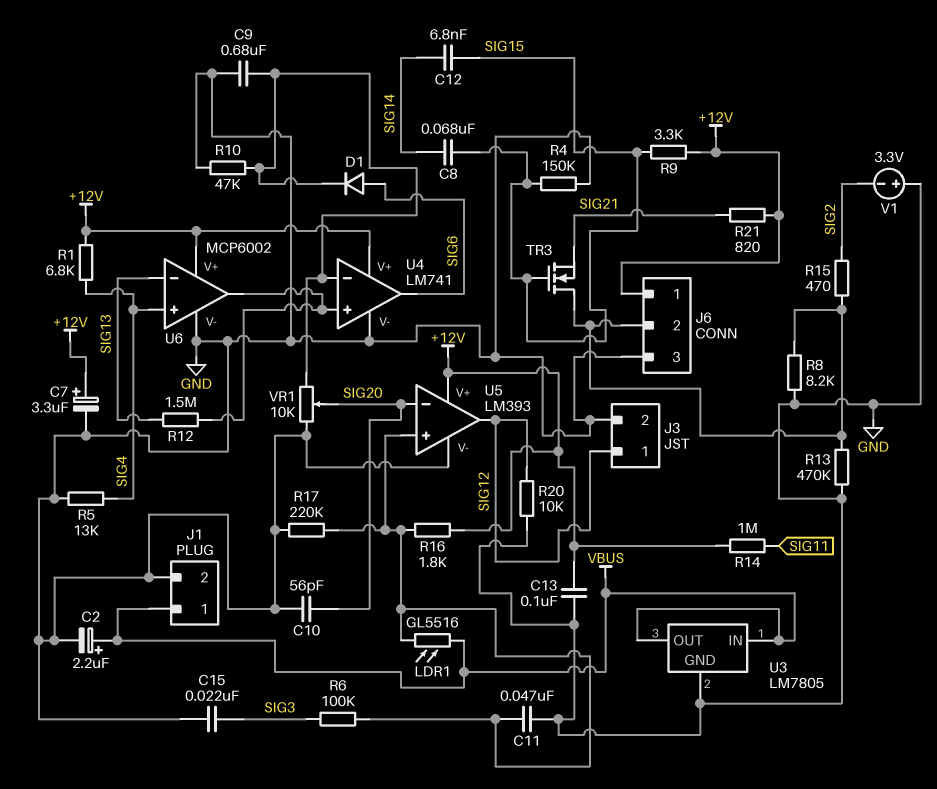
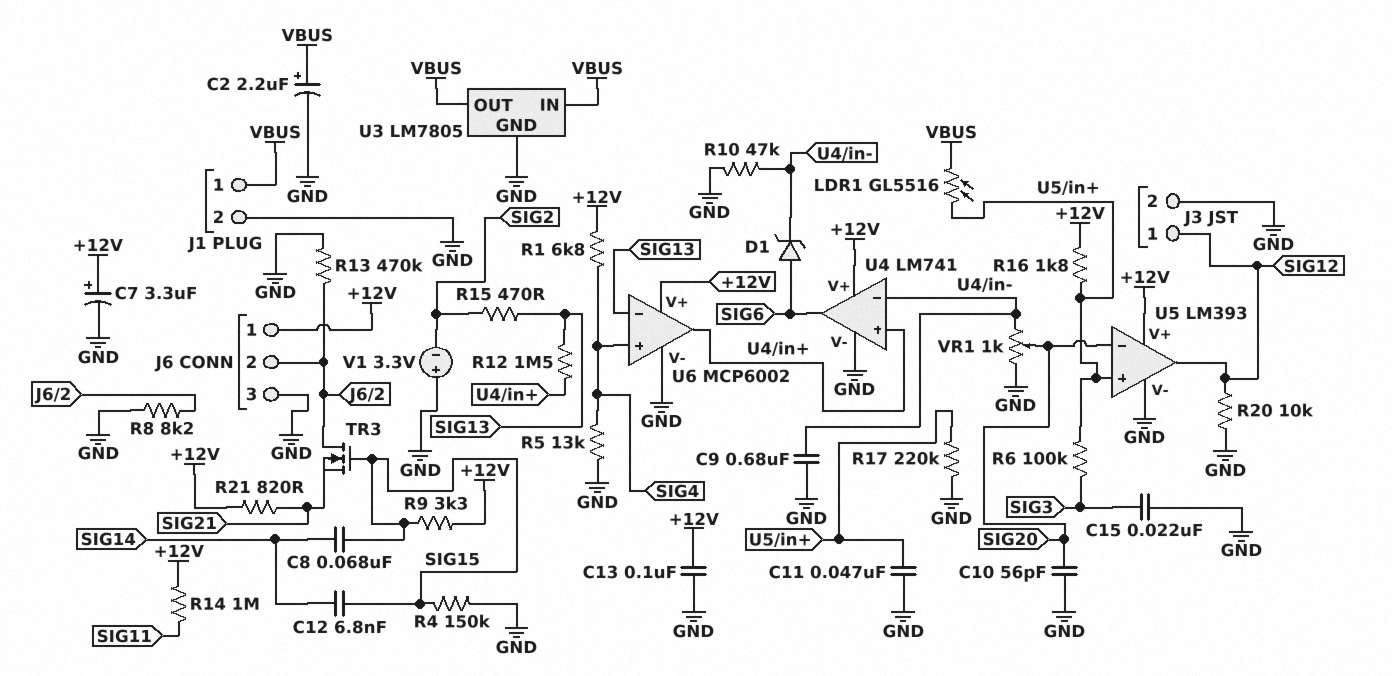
D1: diode (A SIG6, K U4/in-) -> zener (A SIG6, K U4/in-)
R15: 470 (J6/2, SIG2) -> 470 (SIG2, SIG13)
VR1: 10k (GND, U4/in-, wiper SIG20) -> 1k (GND, U4/in-, wiper SIG20)

